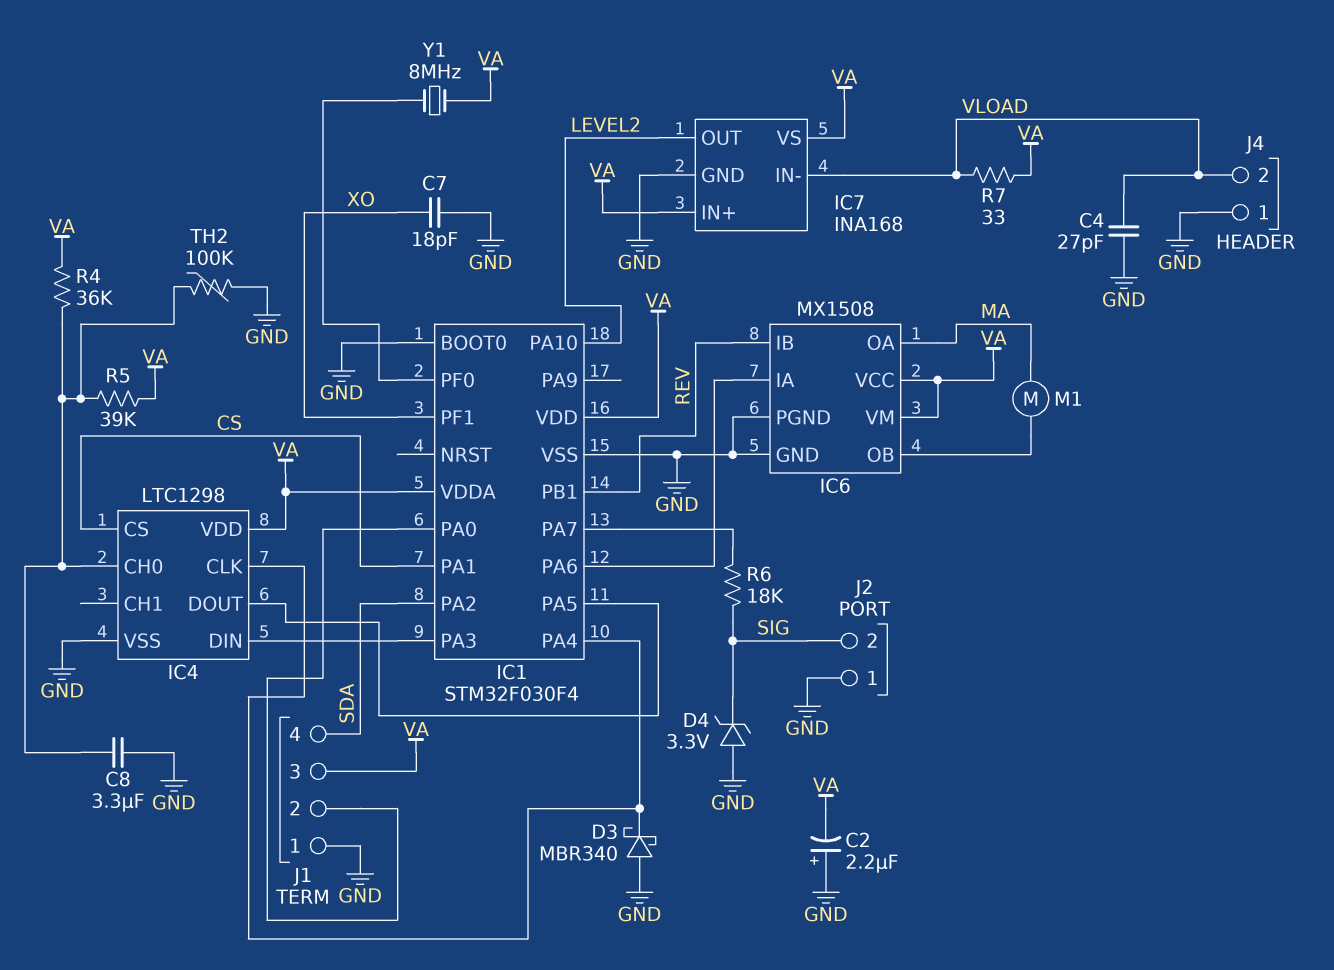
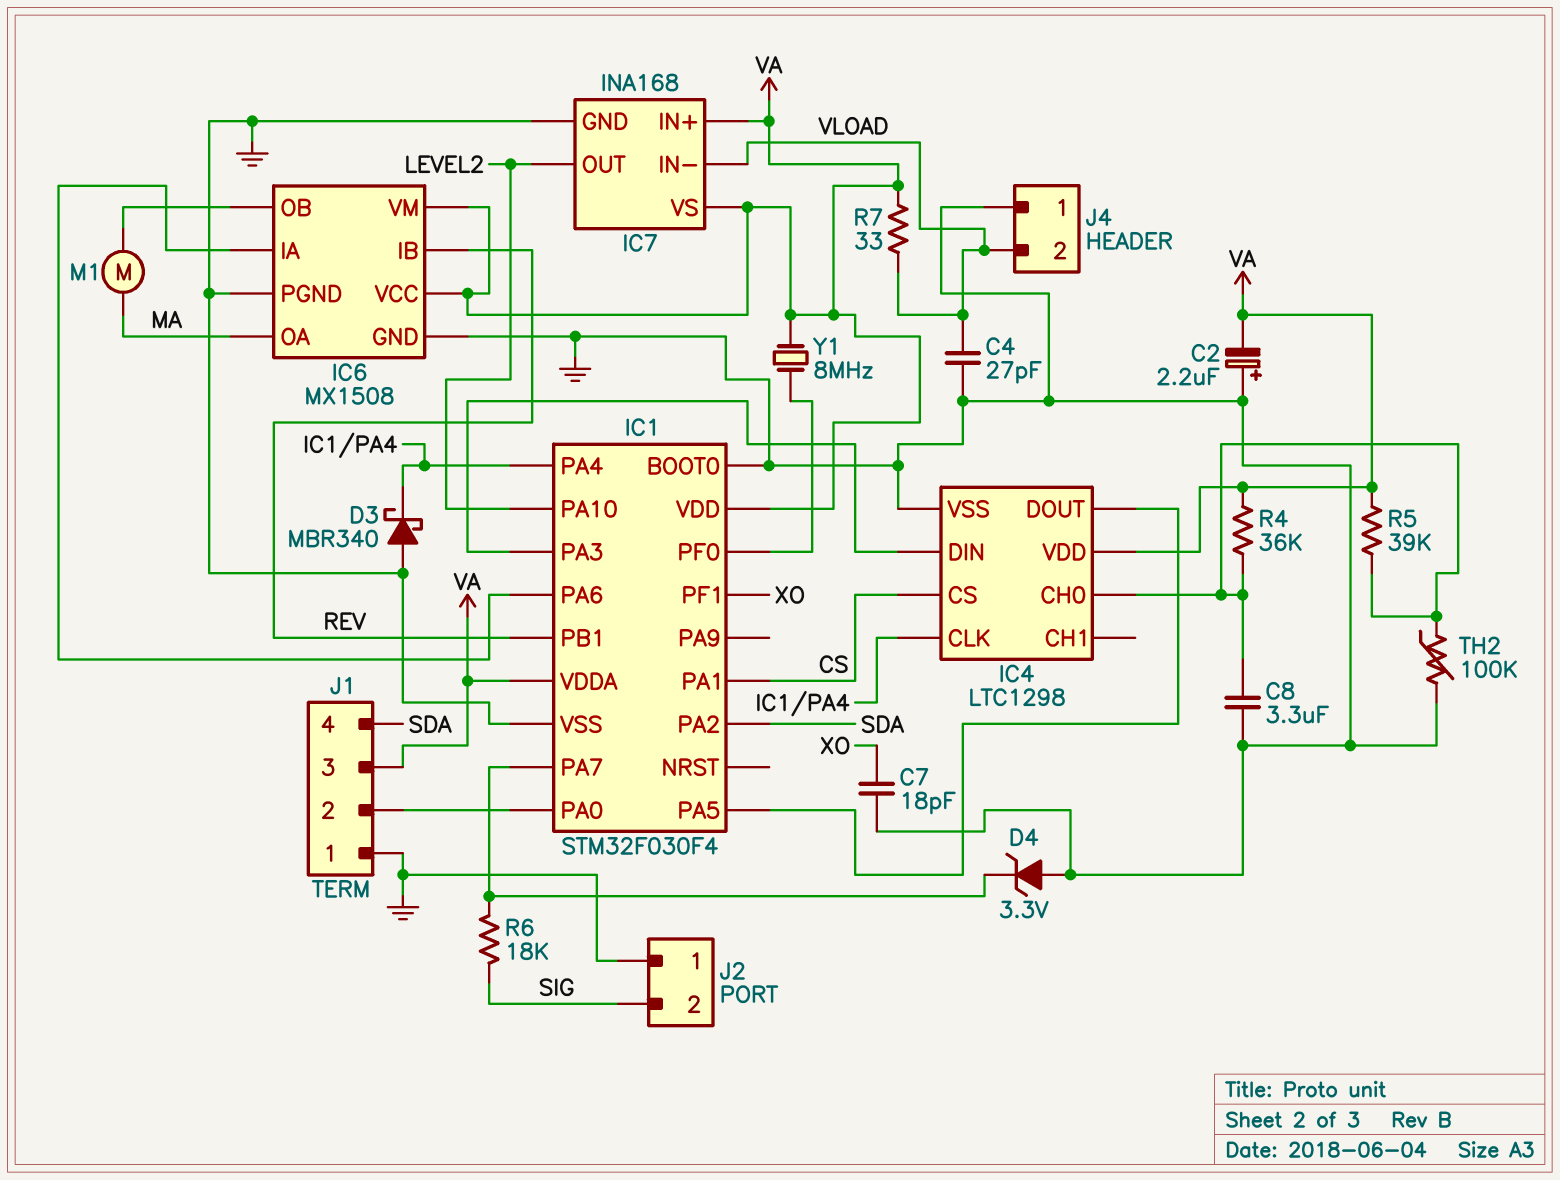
D4: zener 3.3V (A GND, K SIG) -> zener 3.3V (A GND, K IC1/PA7)

